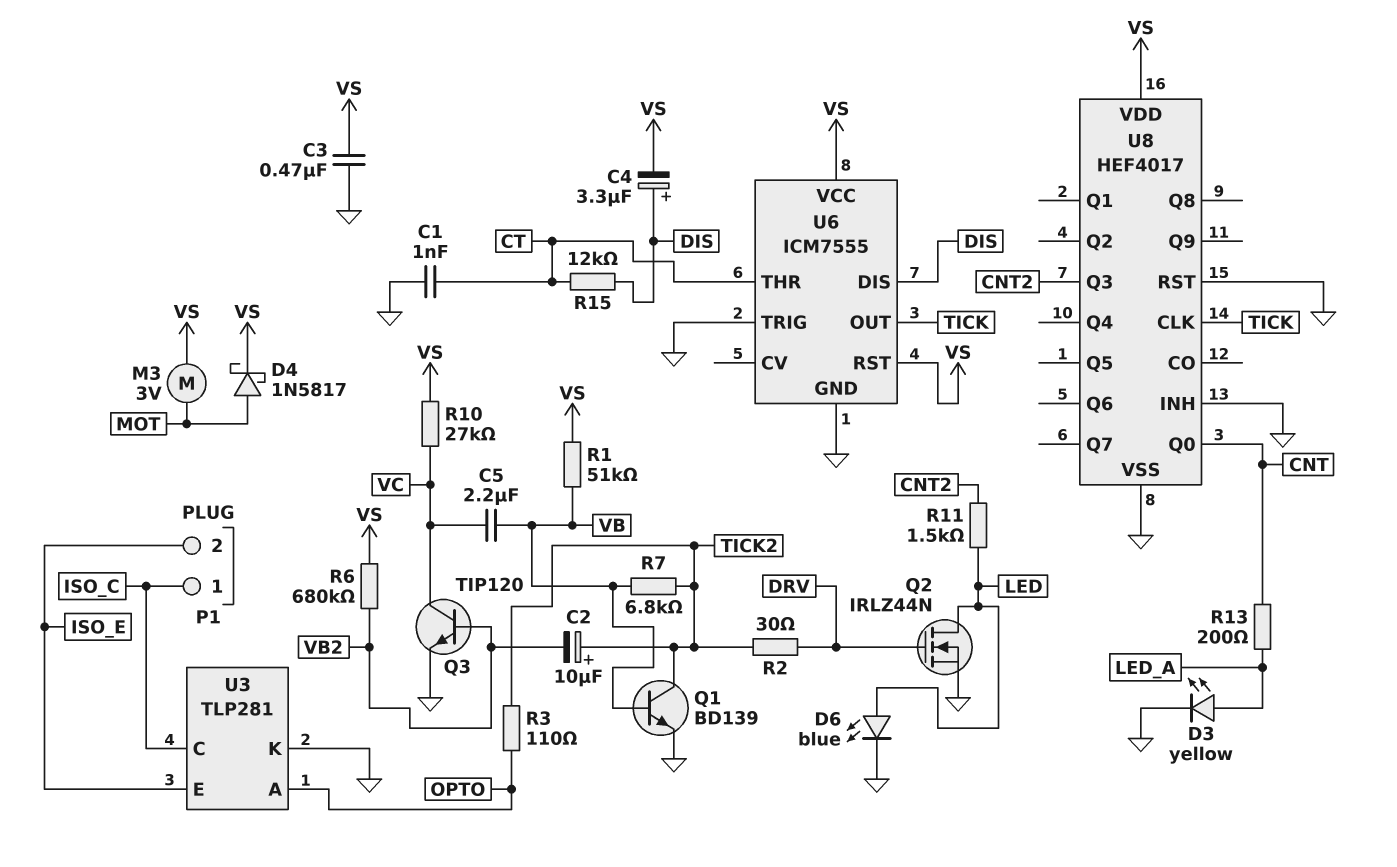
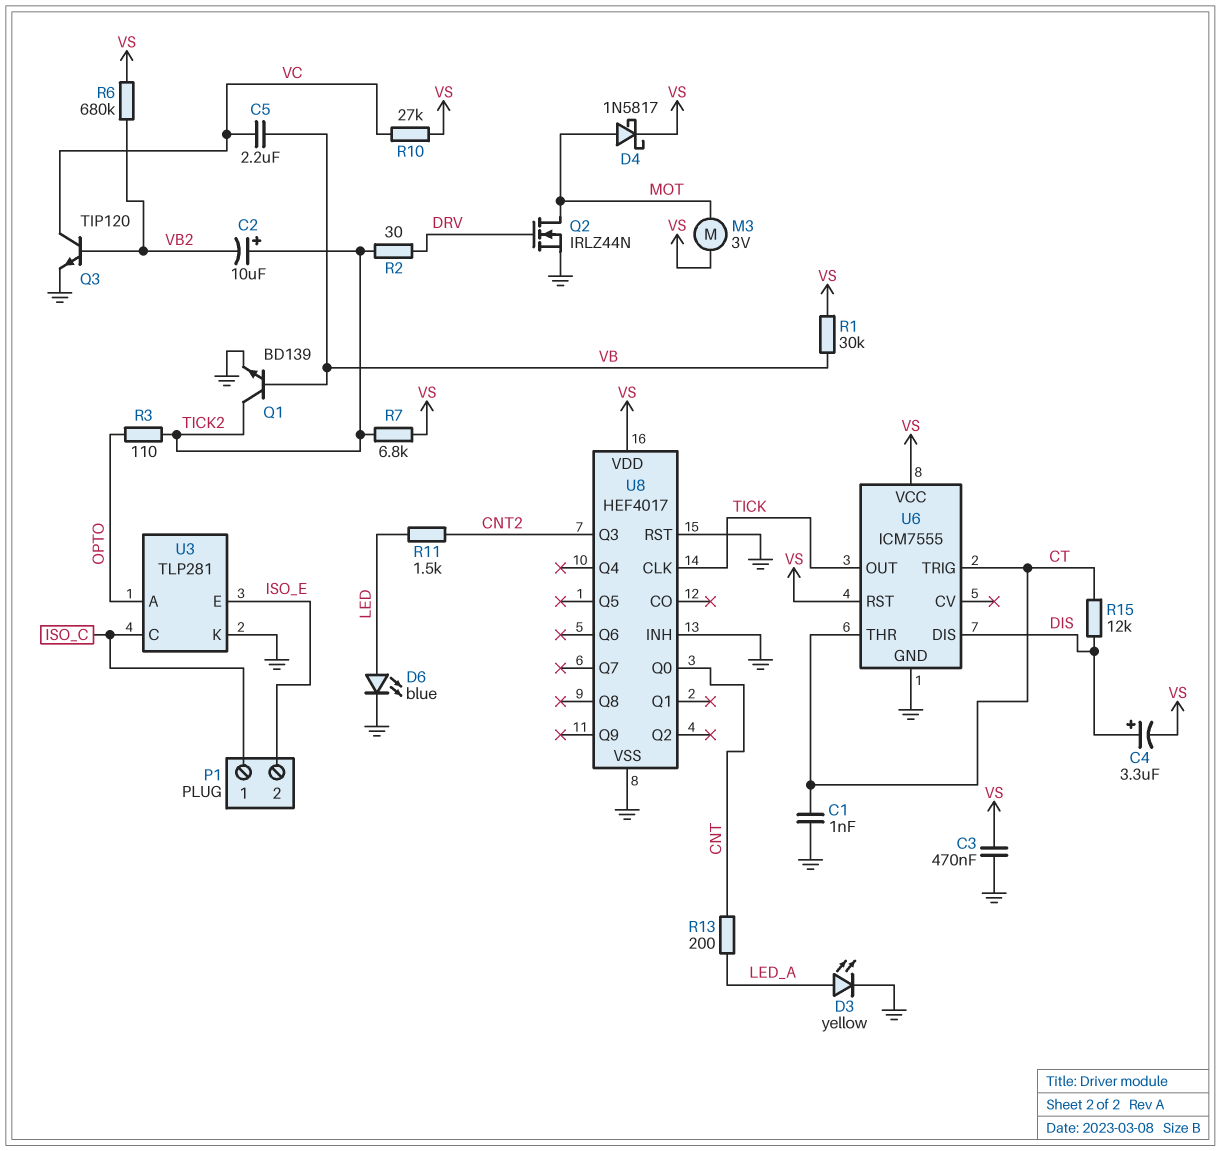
Q2: NMOS IRLZ44N (G DRV, D LED, S GND) -> NMOS IRLZ44N (G DRV, D MOT, S GND)
R1: 51k (VB, VS) -> 30k (VB, VS)
R7: 6.8k (TICK2, VB) -> 6.8k (TICK2, VS)
U6 pin TRIG: GND -> CT

